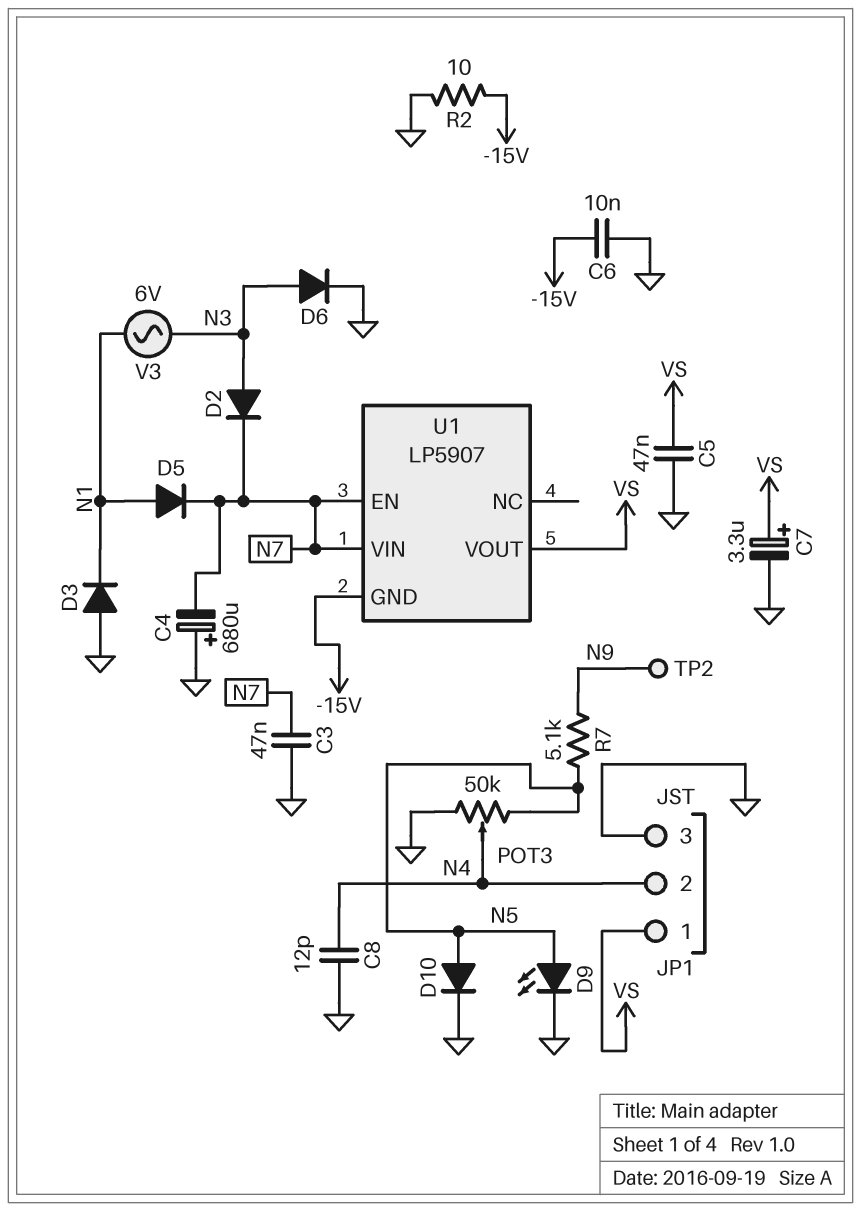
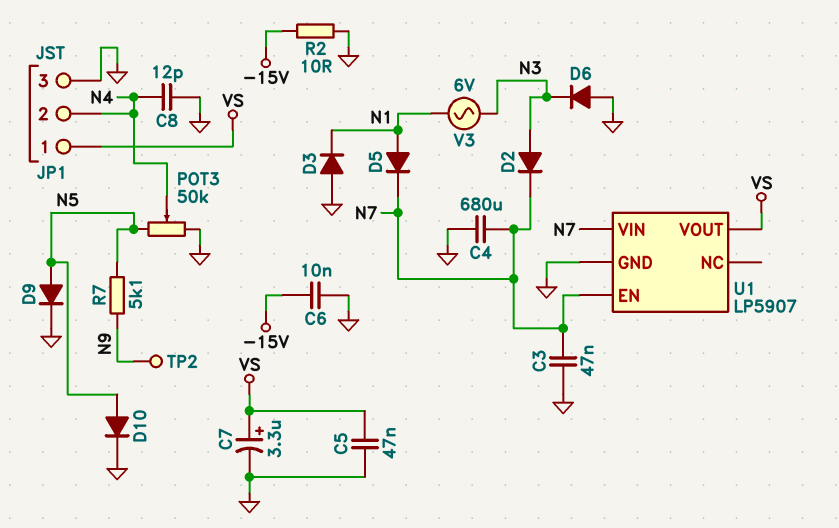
C4: 680uF (plus GND, minus N7) -> 680uF (GND, N7)
D6: diode (A N3, K GND) -> diode (A GND, K N3)
D9: LED (A N5, K GND) -> diode (A N5, K GND)
U1 pin GND: -15V -> GND

